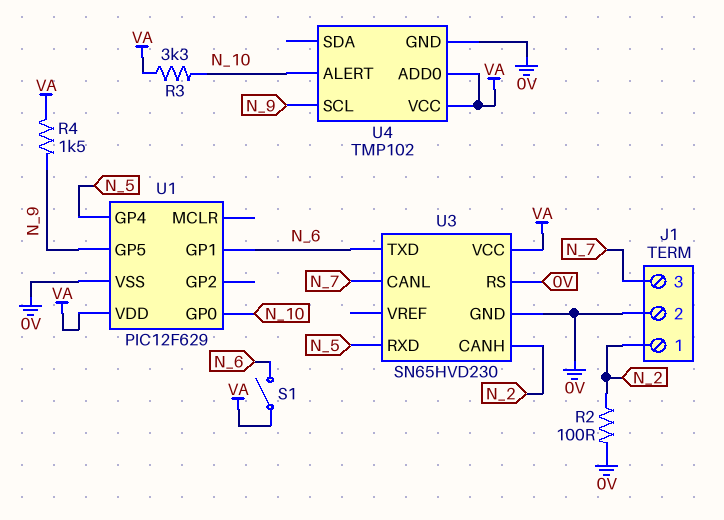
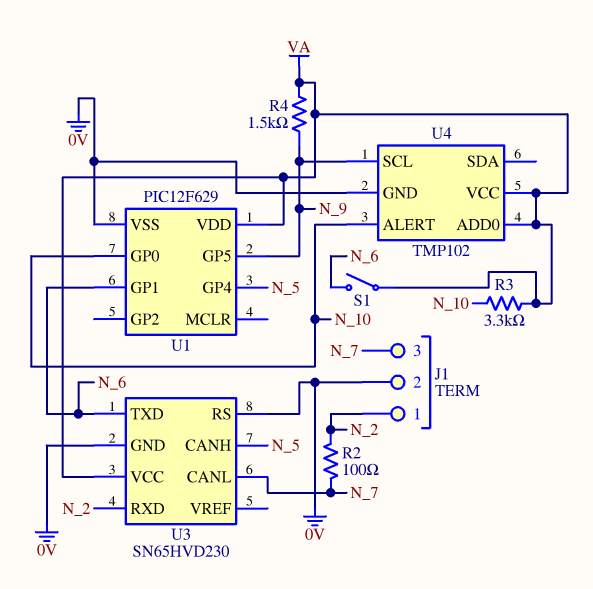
R2: 100 (0V, N_2) -> 100 (N_2, N_7)
U3 pin CANH: N_2 -> N_5
U3 pin RXD: N_5 -> N_2

